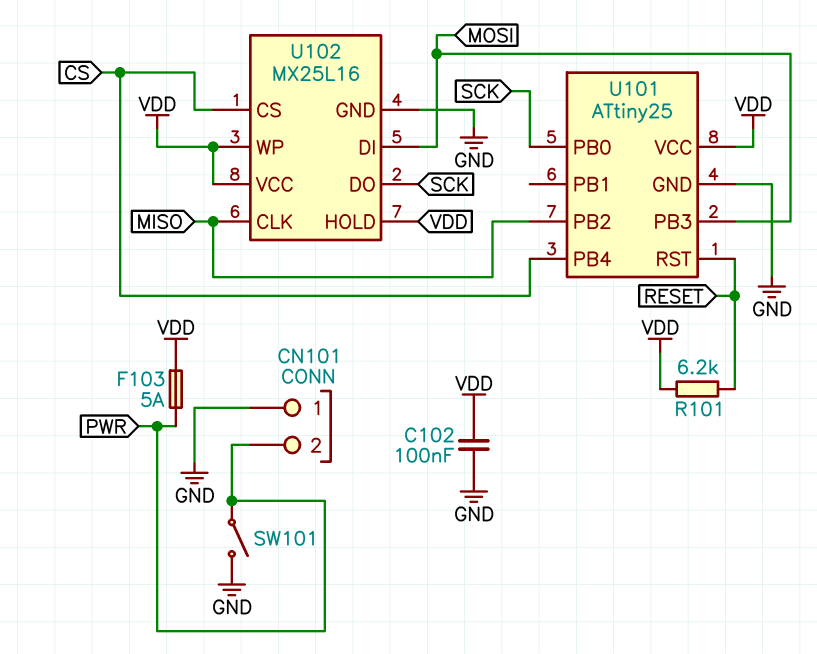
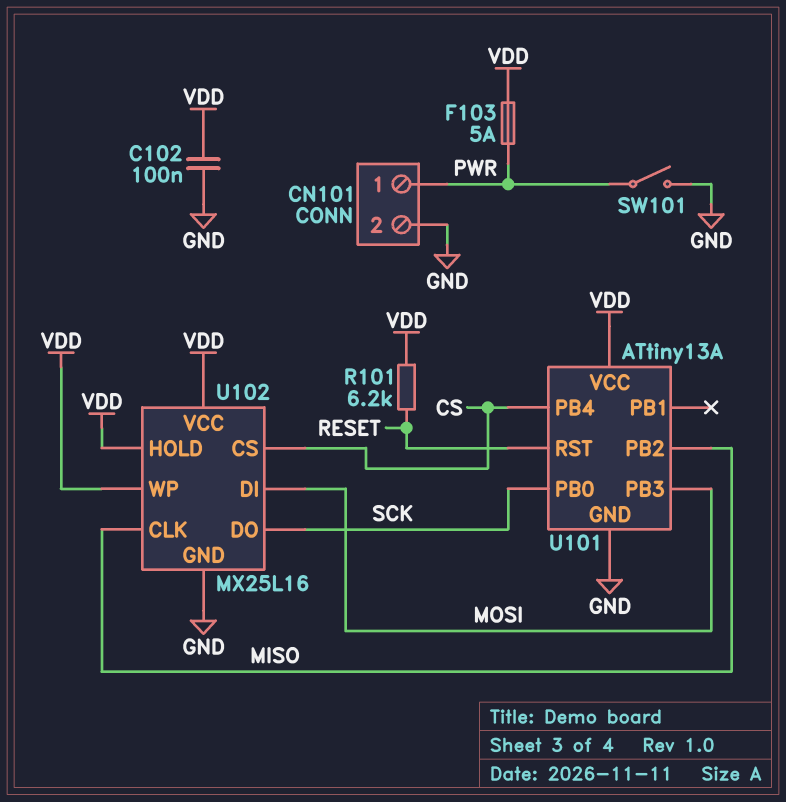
CN101 pin 1: GND -> PWR
CN101 pin 2: PWR -> GND
U101: ATtiny25 -> ATtiny13A

